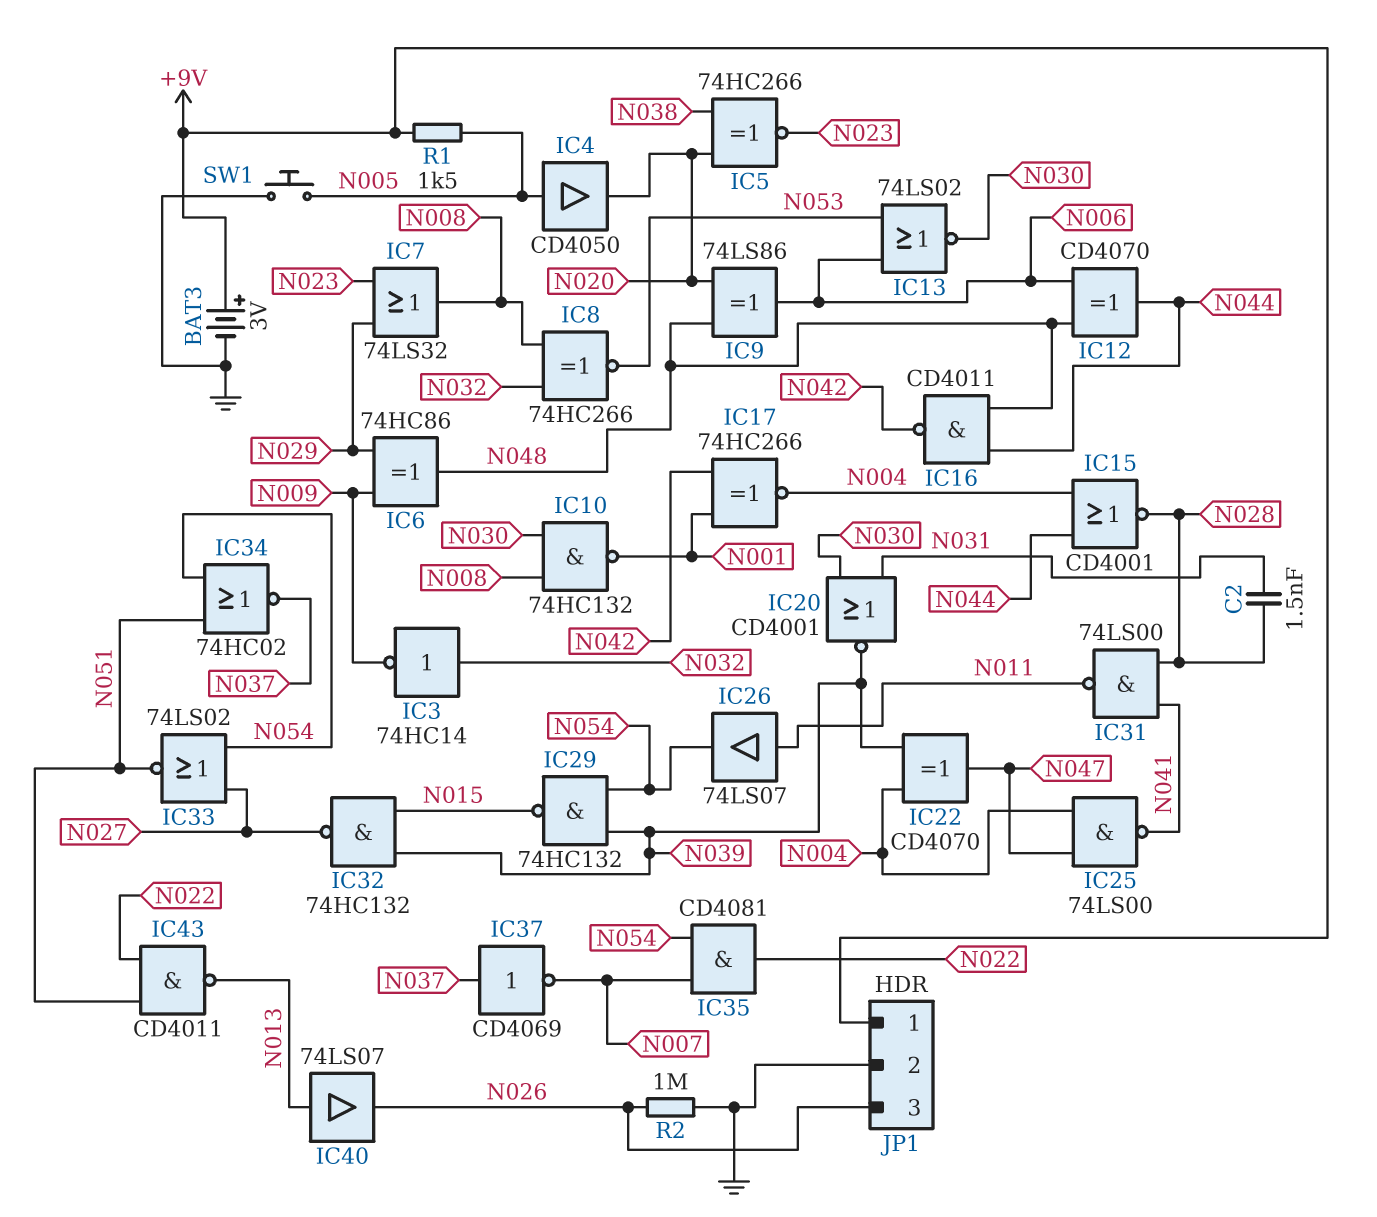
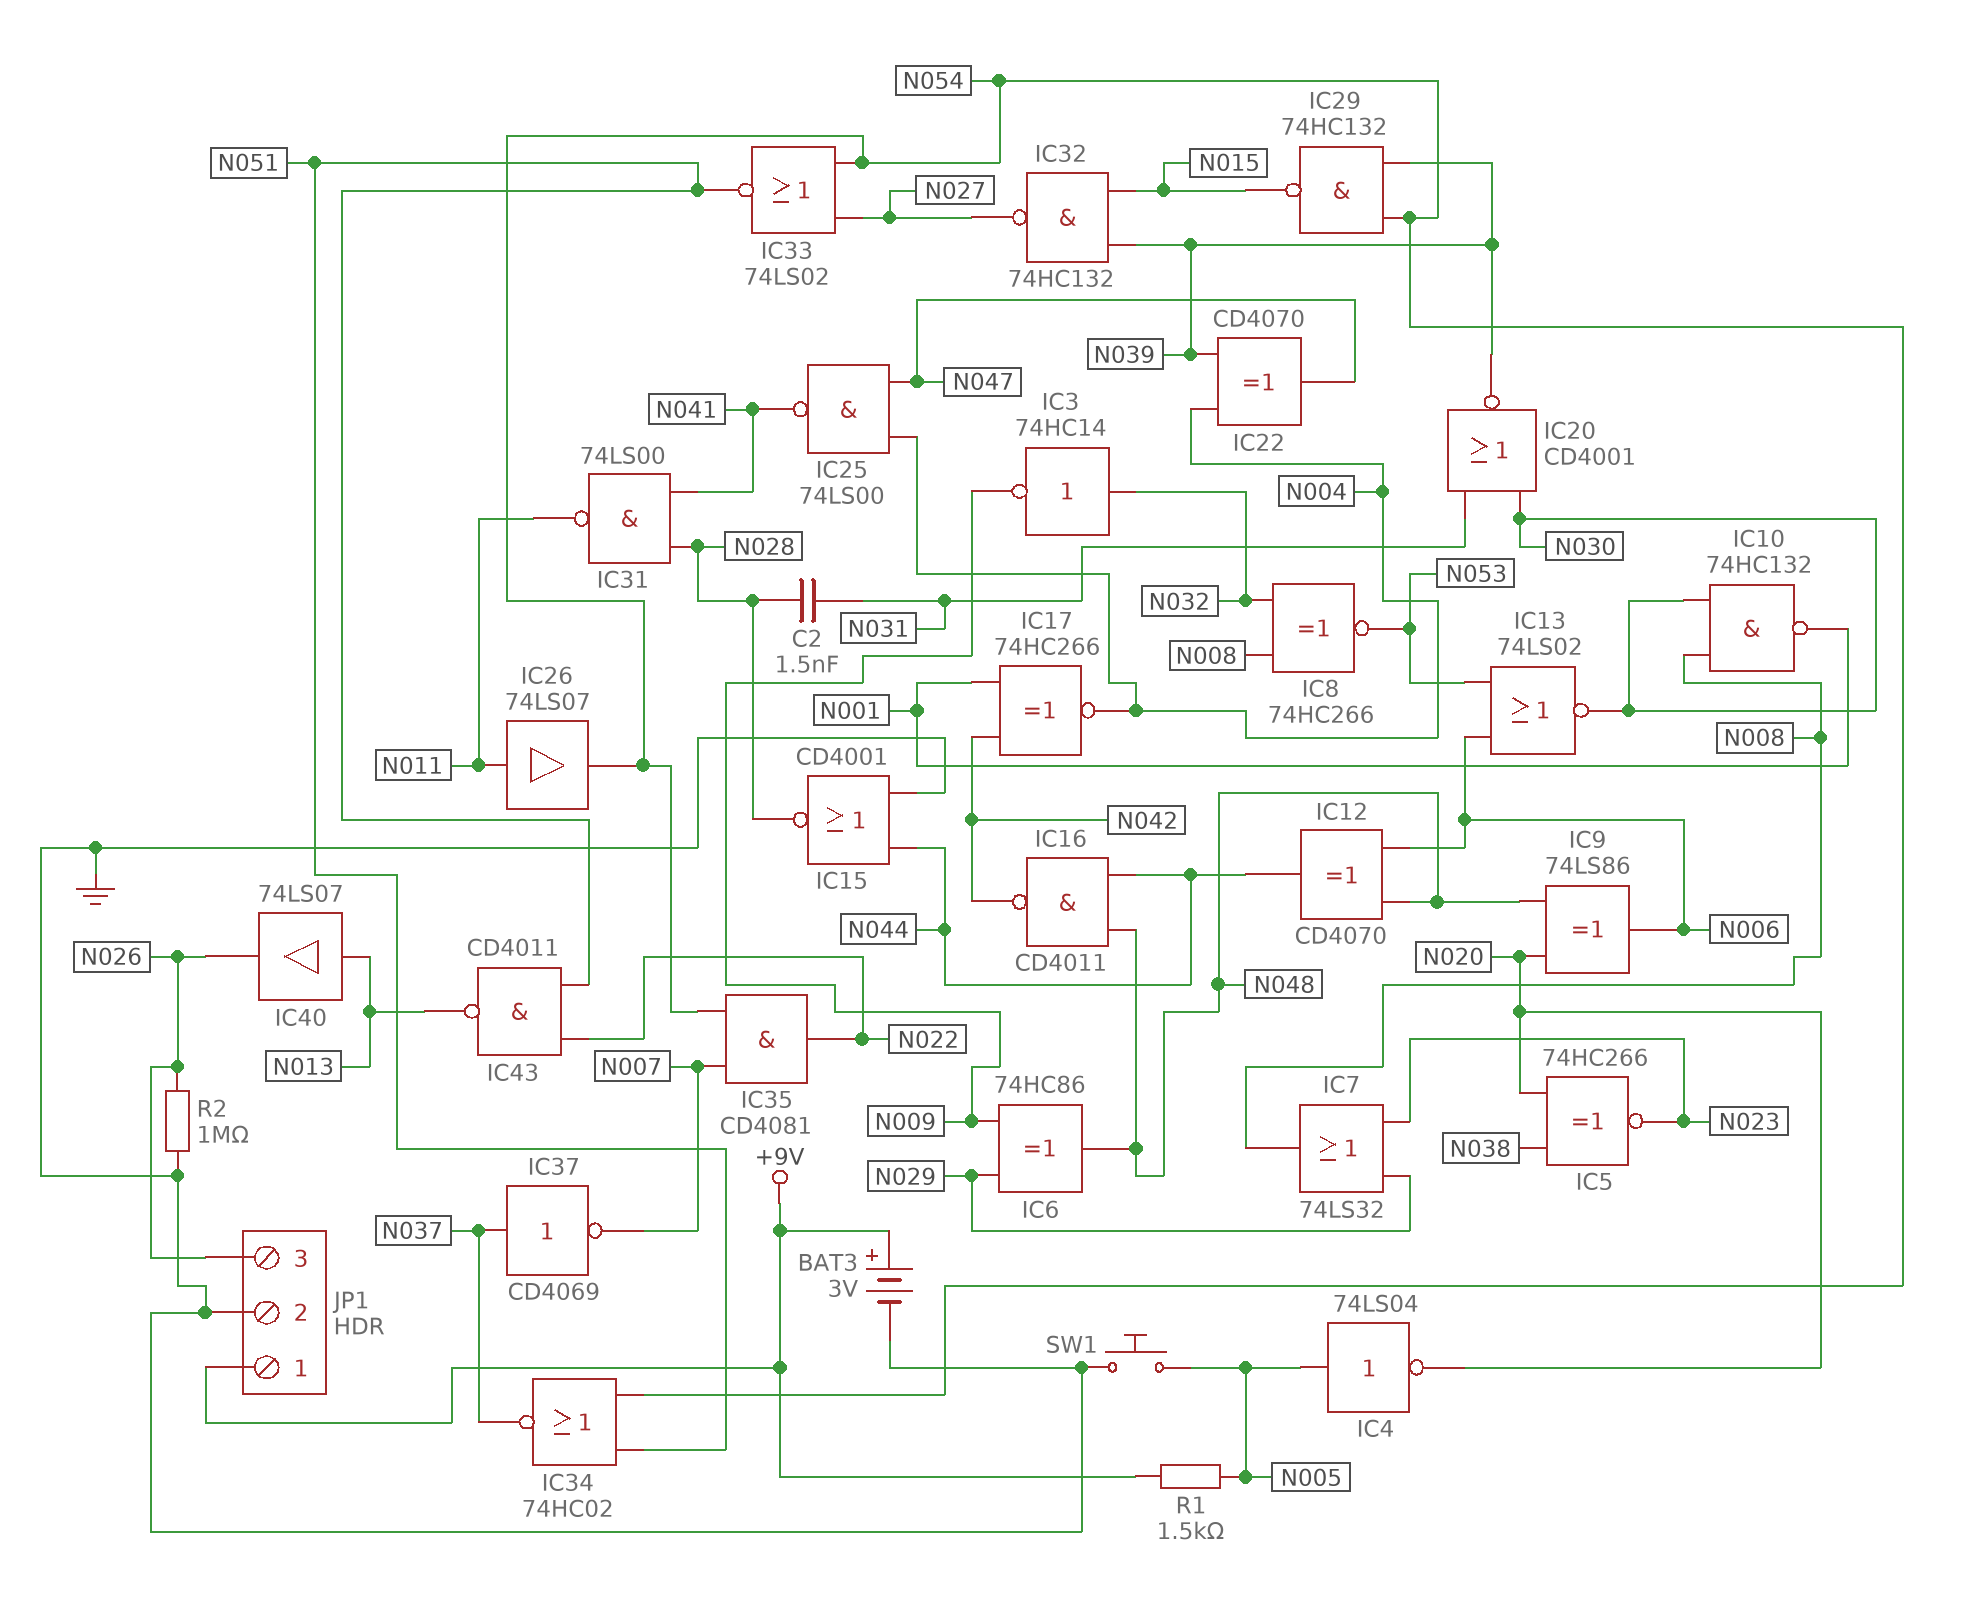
IC4: buffer CD4050 (in N005, out N020) -> NOT 74LS04 (in N005, out N020)
IC15: NOR CD4001 (in N004, in N044, out N028) -> NOR CD4001 (in GND, in N044, out N028)

